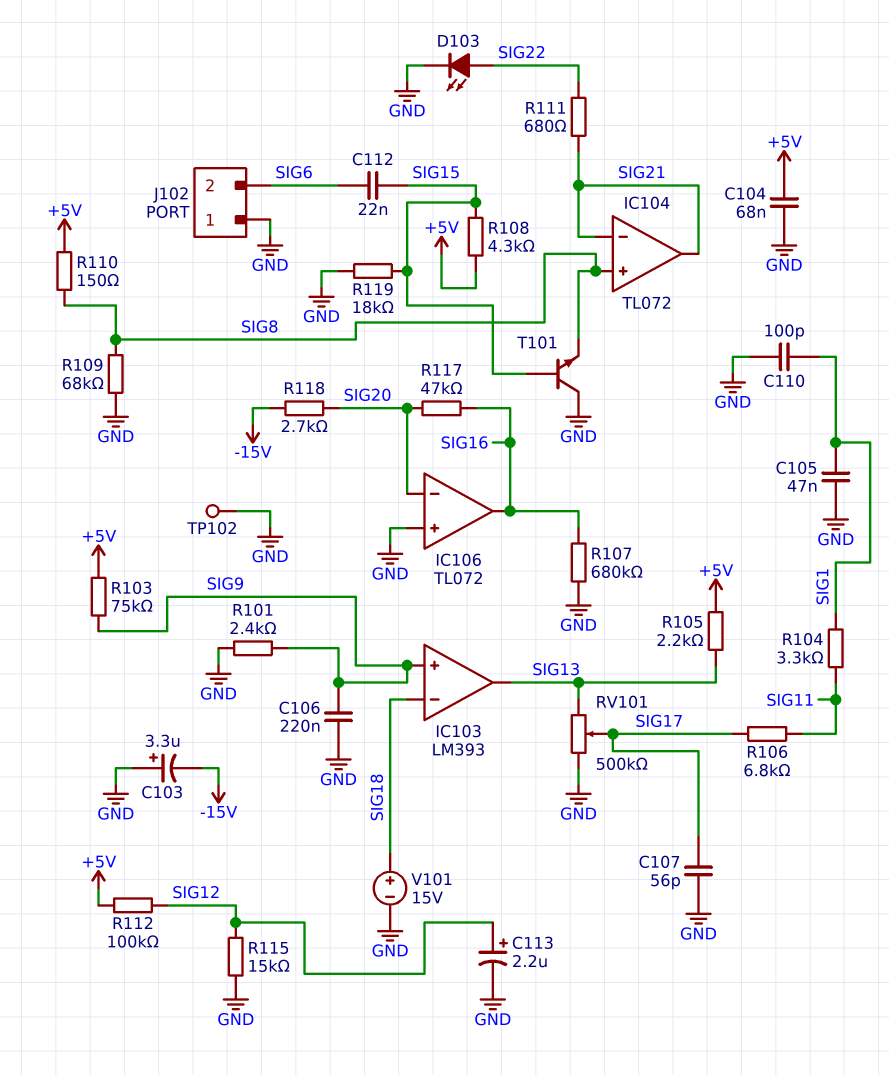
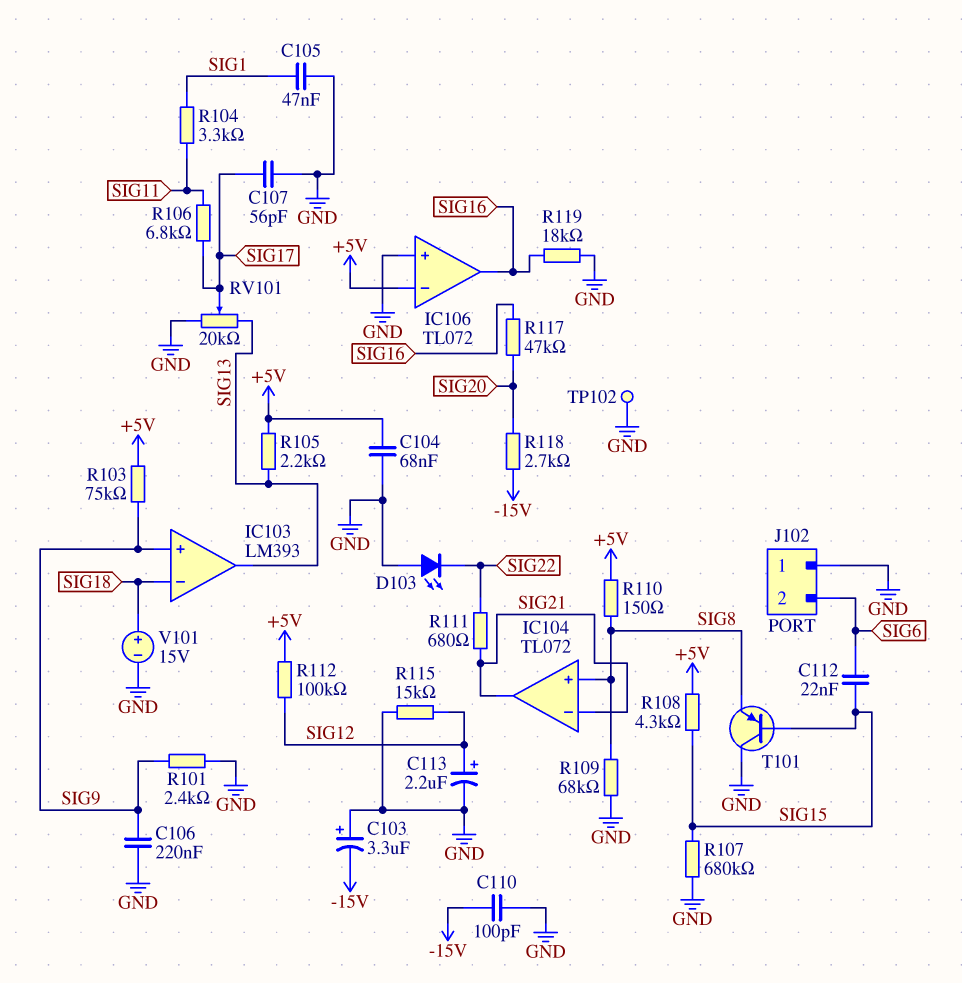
C110: 100pF (GND, SIG1) -> 100pF (-15V, GND)
D103: LED (A SIG22, K GND) -> LED (A GND, K SIG22)
IC106 pin in-: SIG20 -> +5V
R107: 680k (GND, SIG16) -> 680k (GND, SIG15)
R119: 18k (GND, SIG15) -> 18k (GND, SIG16)
RV101: 500k (GND, SIG13, wiper SIG17) -> 20k (GND, SIG13, wiper SIG17)
T101: NPN (B SIG15, C GND, E SIG8) -> PNP (B SIG15, C GND, E SIG8)

